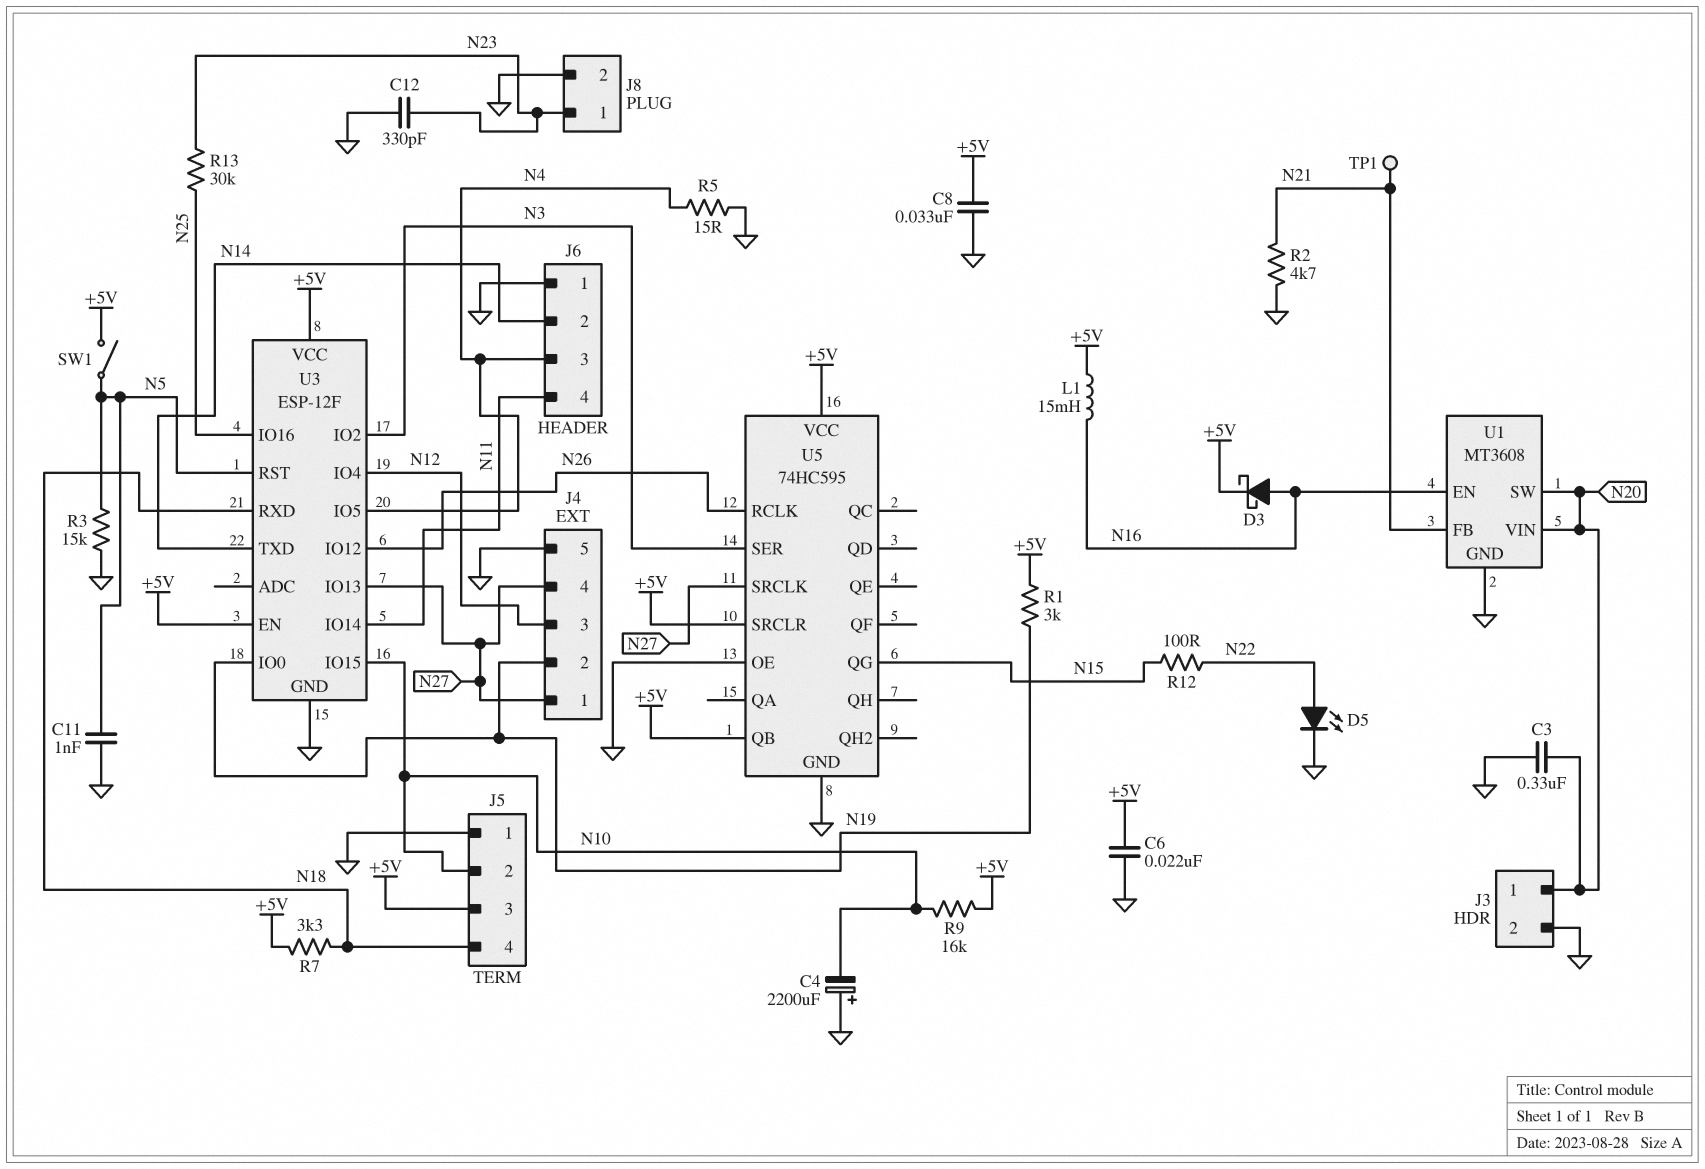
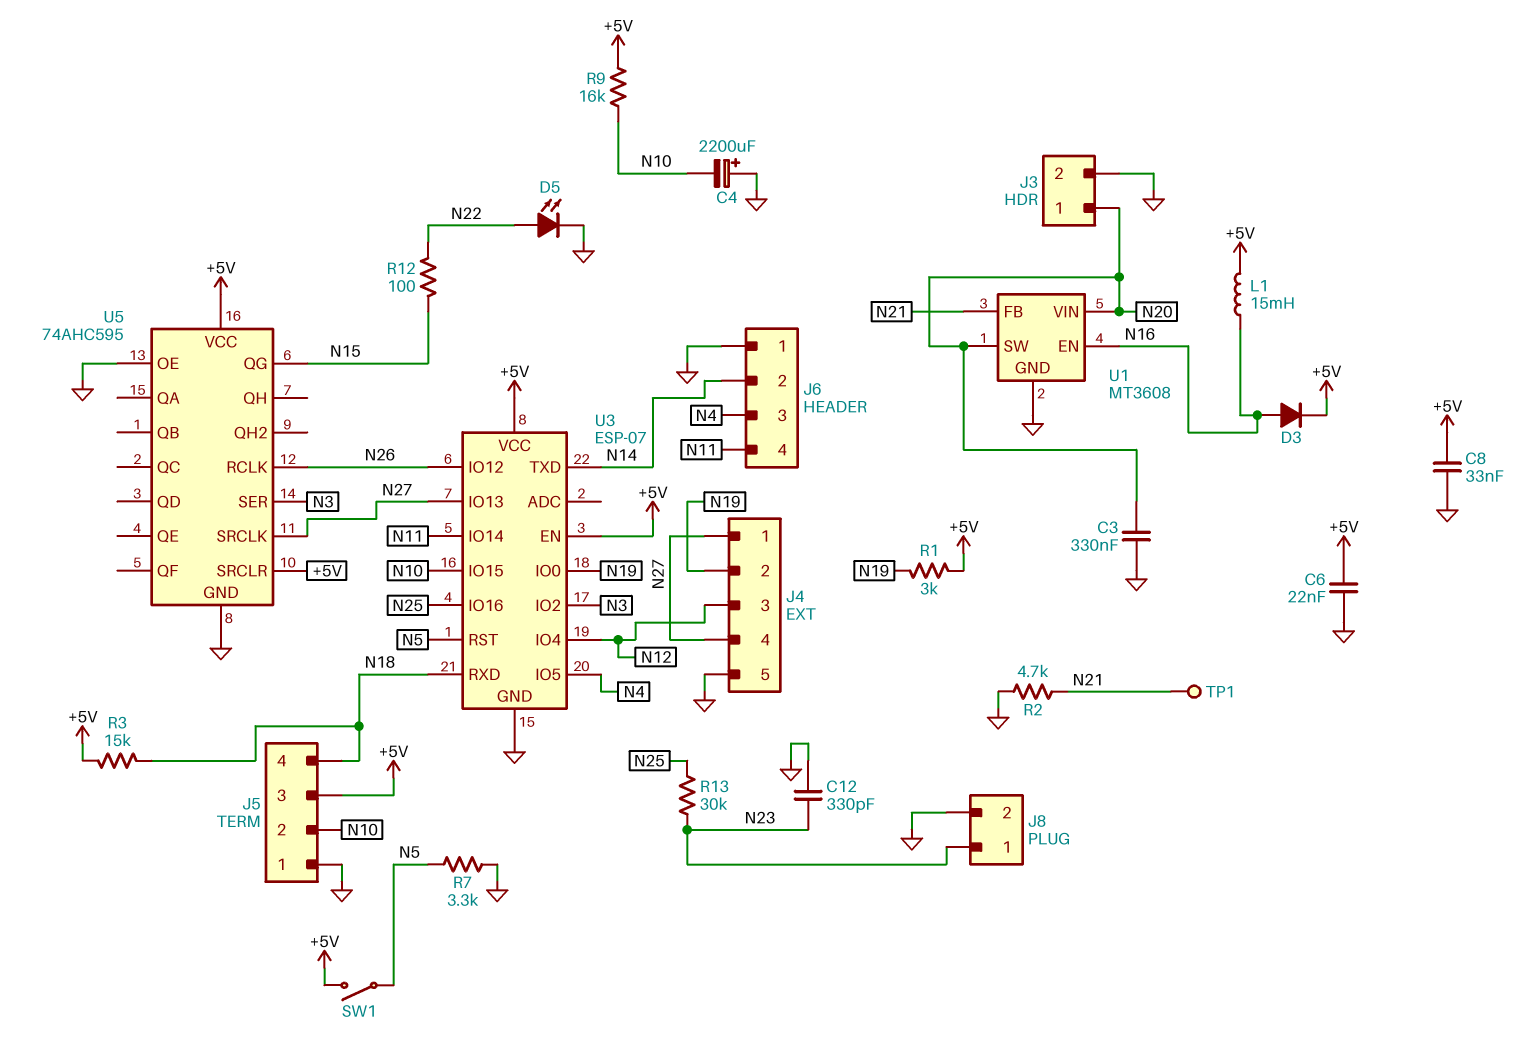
C11: 1nF (GND, N5) -> none
D3: schottky (A N16, K +5V) -> diode (A N16, K +5V)
R3: 15k (GND, N5) -> 15k (+5V, N18)
R5: 15 (GND, N4) -> none
R7: 3.3k (+5V, N18) -> 3.3k (GND, N5)
U3: ESP-12F -> ESP-07
U5: 74HC595 -> 74AHC595
U5 pin QB: +5V -> none

